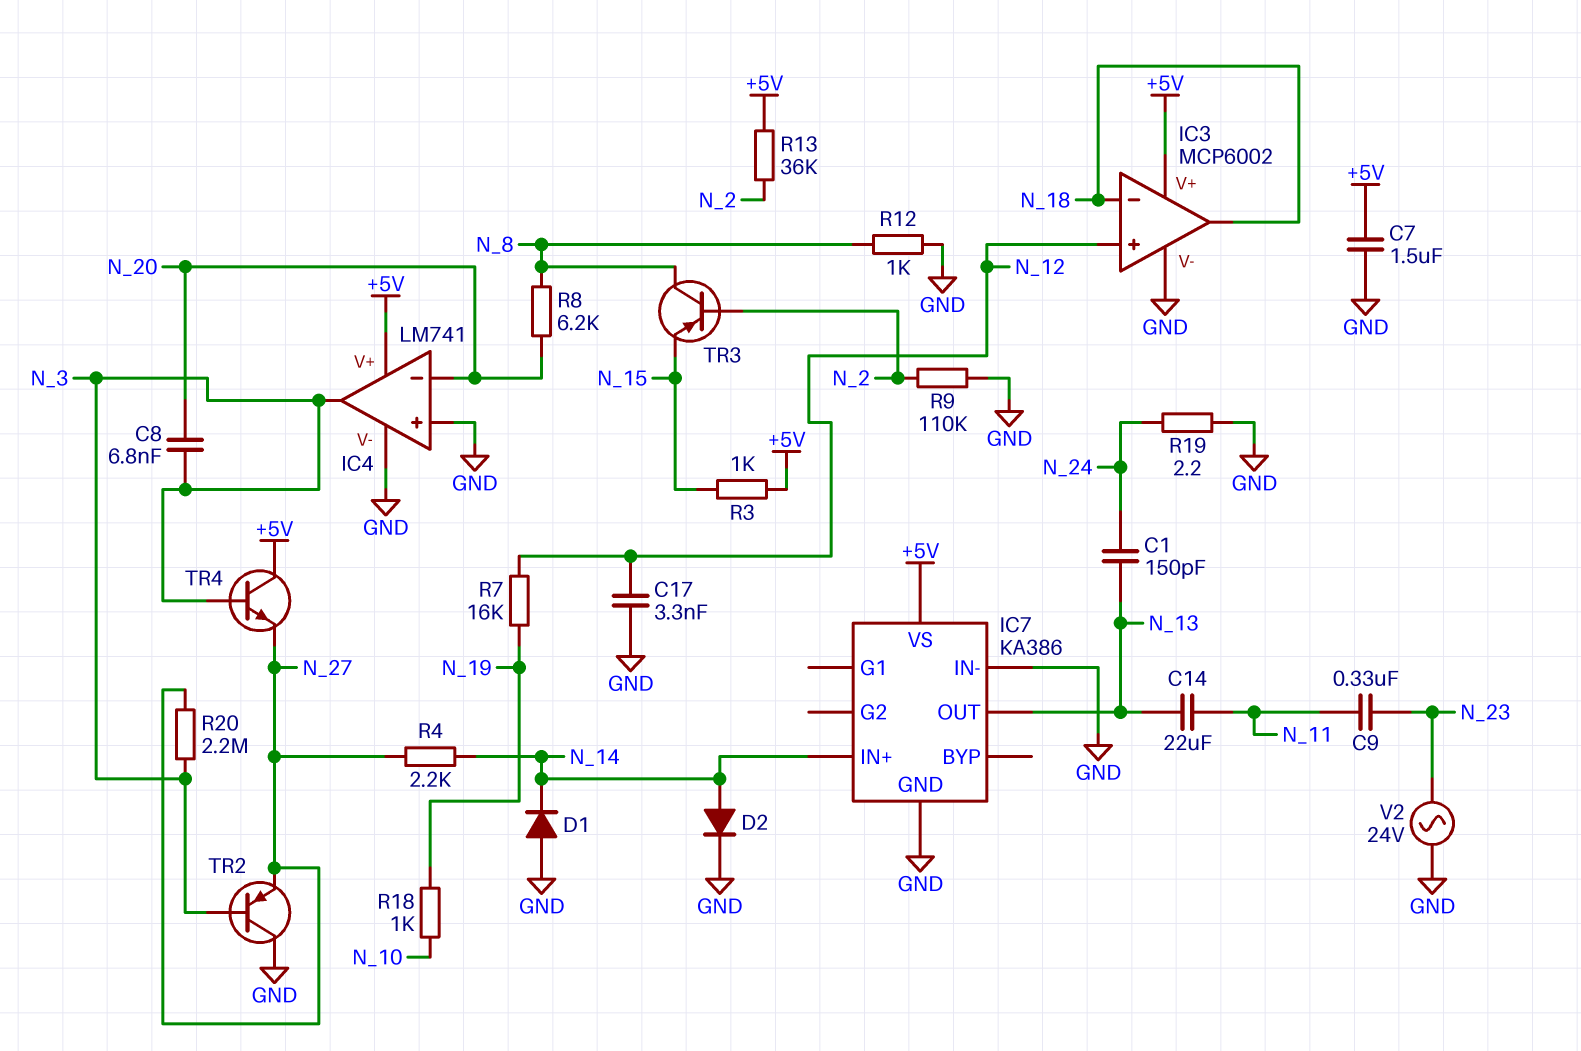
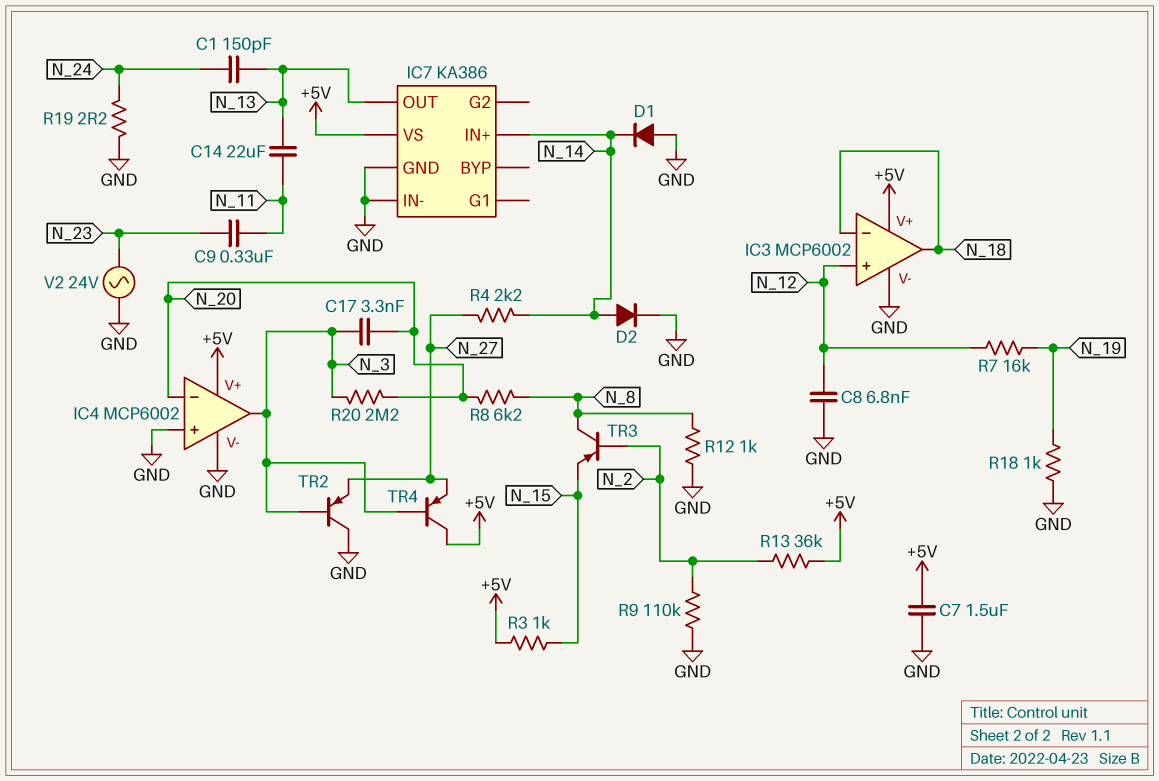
C8: 6.8nF (N_3, N_20) -> 6.8nF (GND, N_12)
C17: 3.3nF (GND, N_12) -> 3.3nF (N_3, N_20)
IC4: LM741 -> MCP6002
R18: 1k (N_10, N_19) -> 1k (GND, N_19)
R20: 2.2M (N_3, N_27) -> 2.2M (N_3, N_20)
TR4: NPN (B N_3, C +5V, E N_27) -> PNP (B N_3, C +5V, E N_27)

